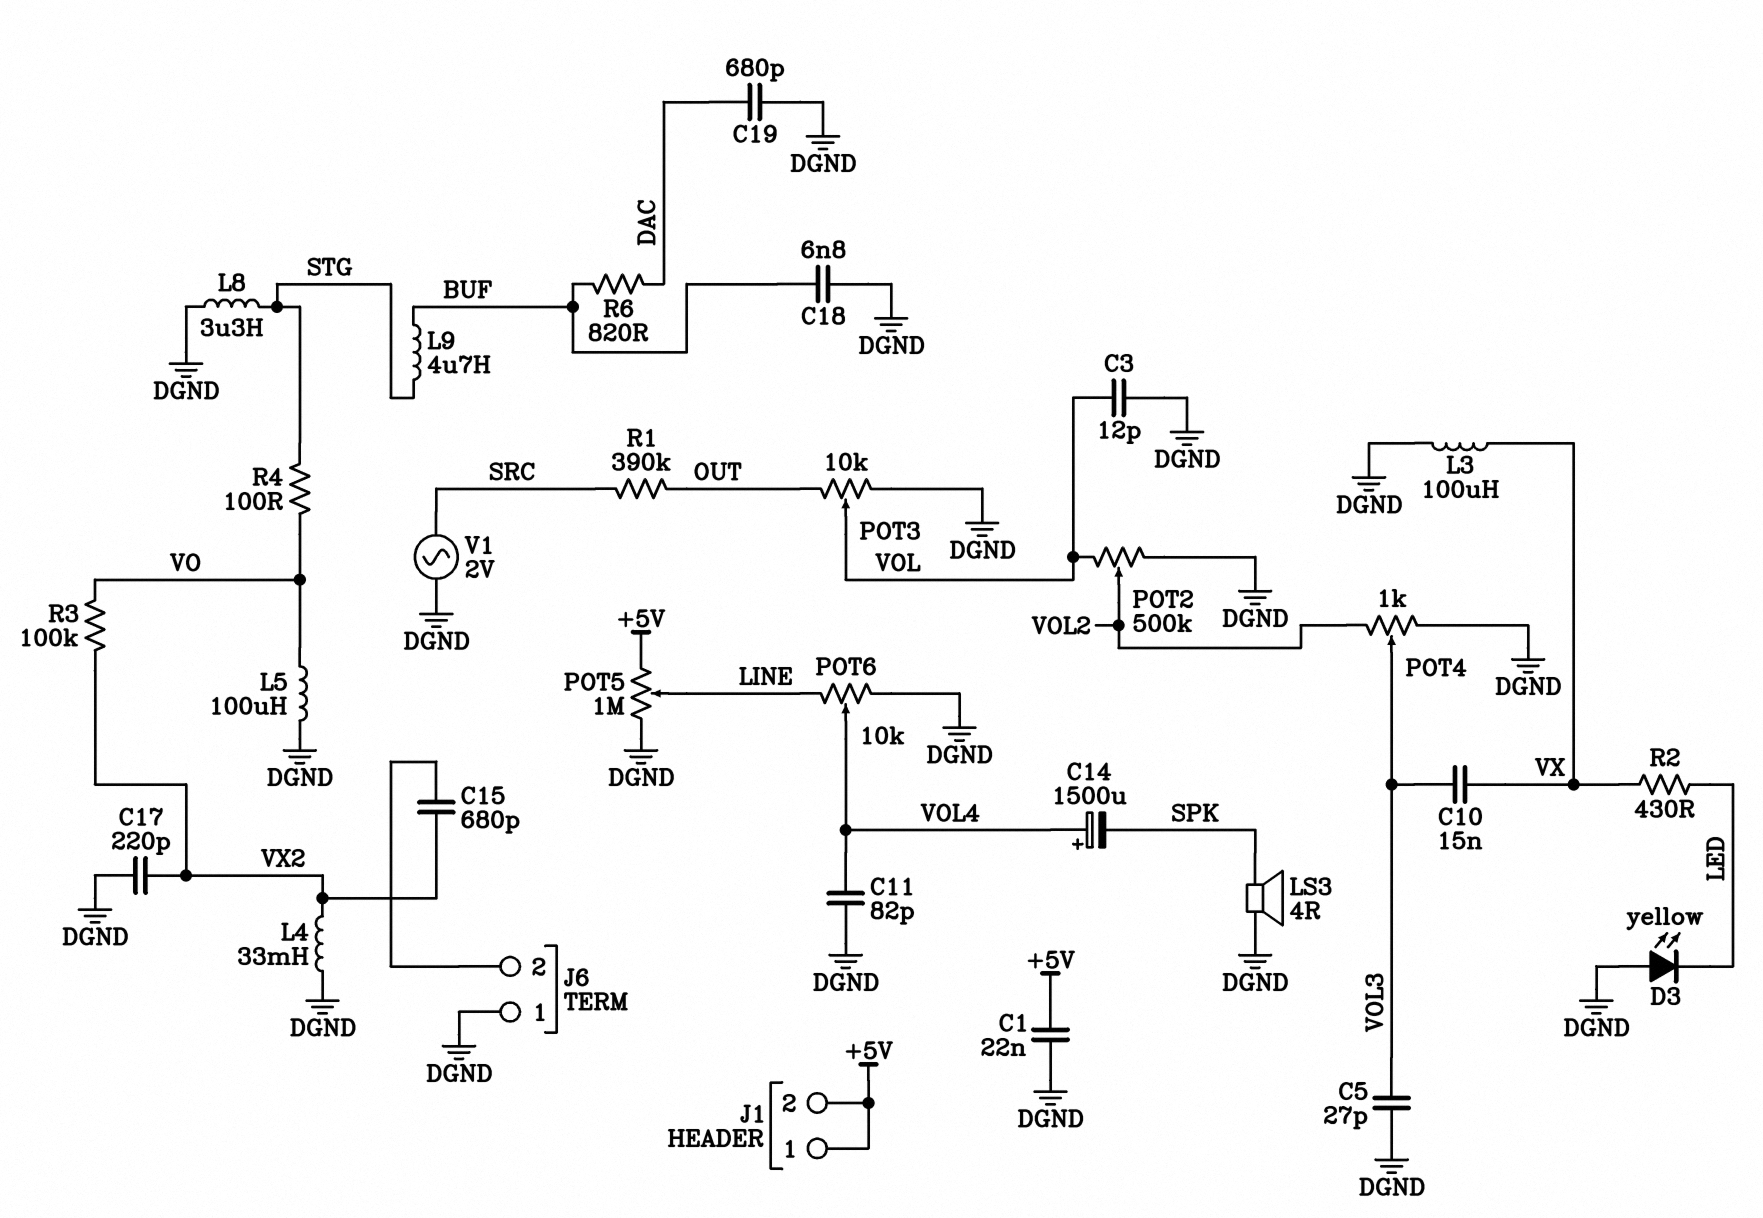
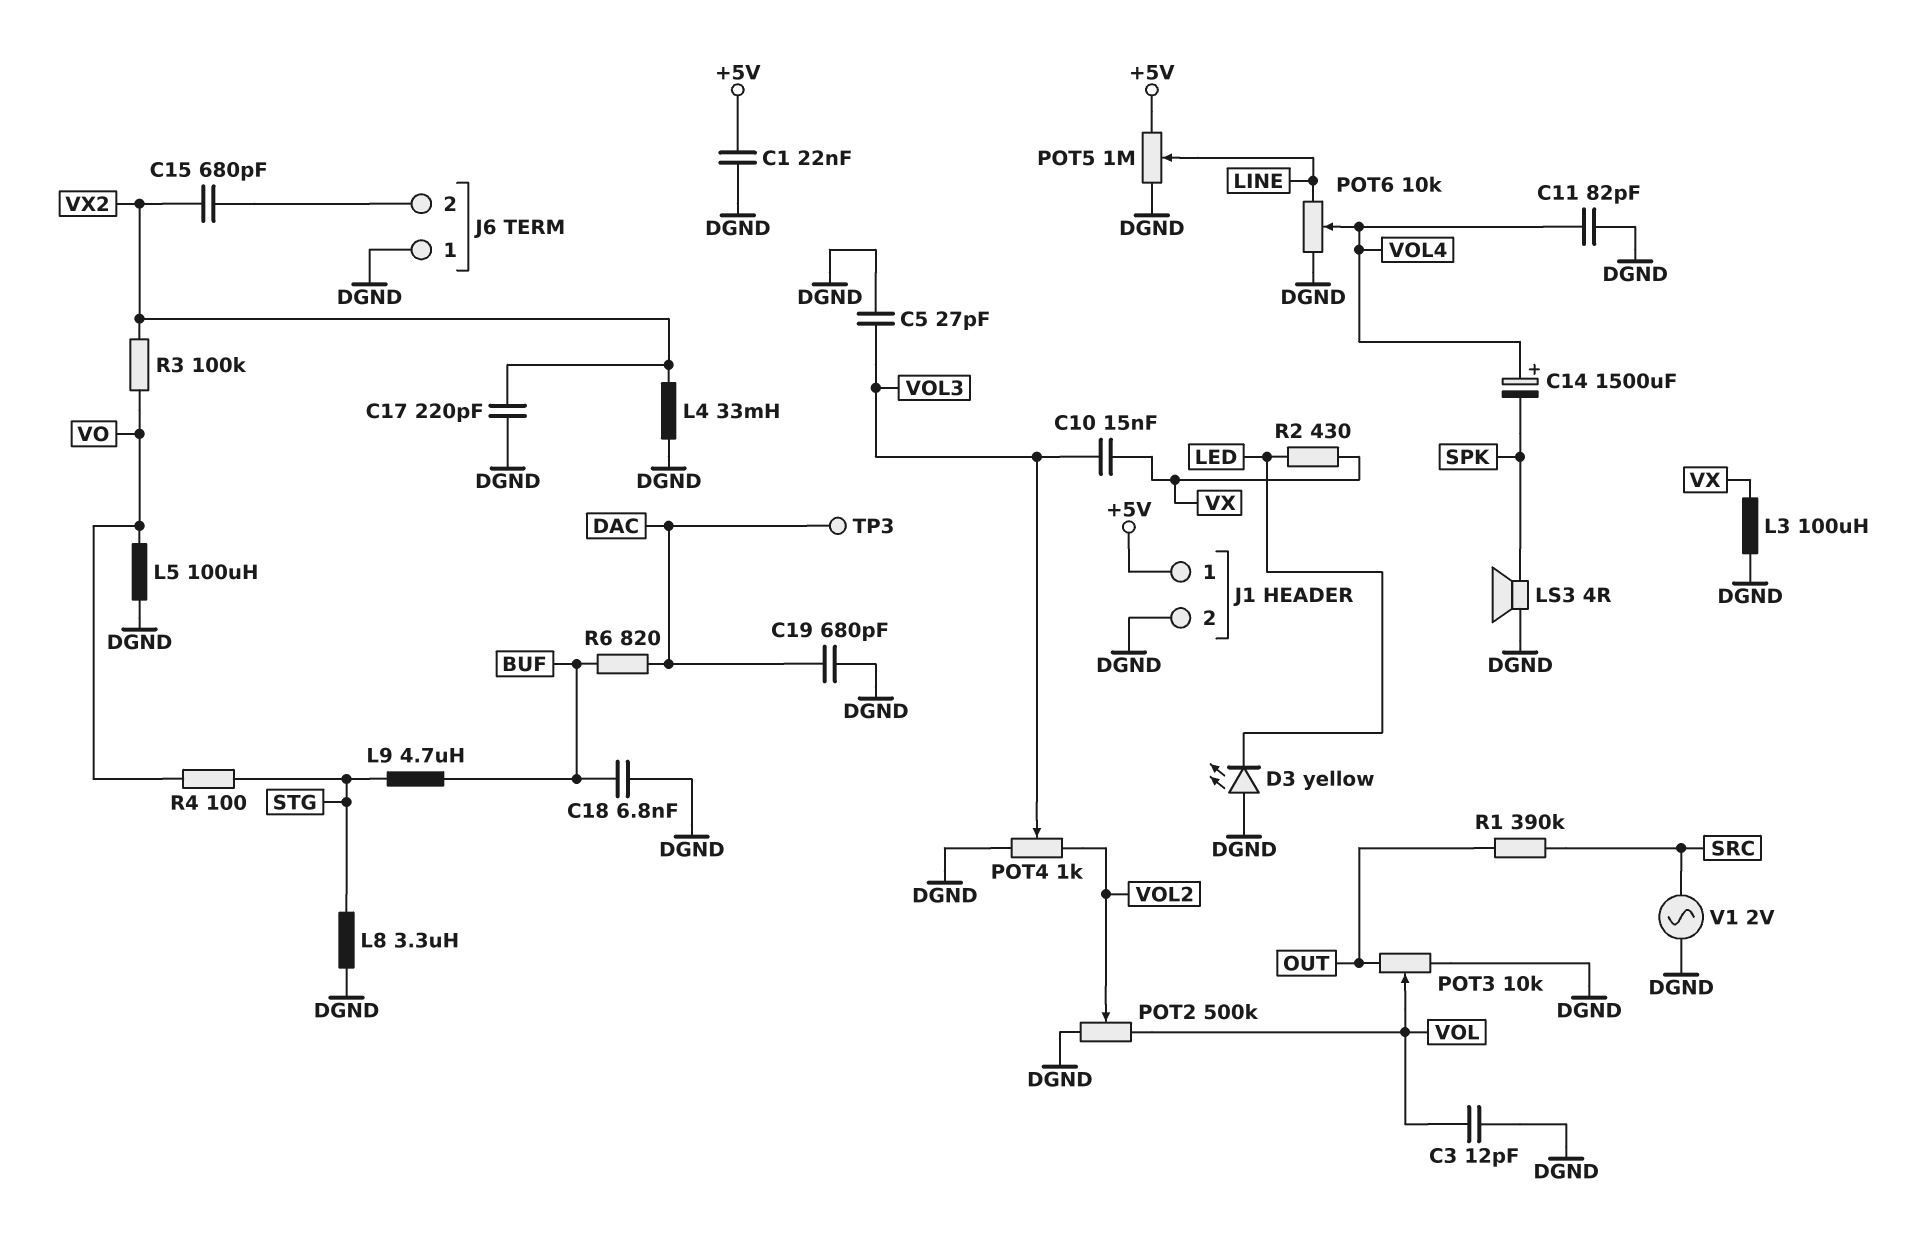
J1 pin 2: +5V -> DGND
TP3: none -> test point (DAC)

